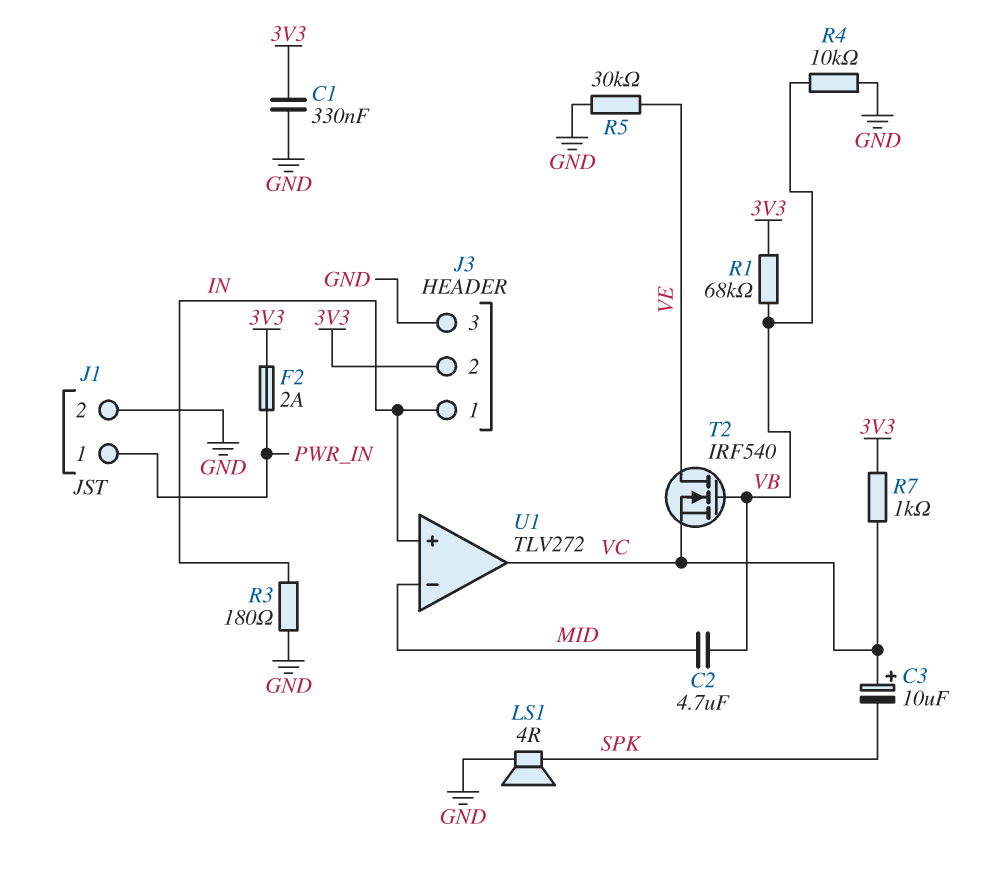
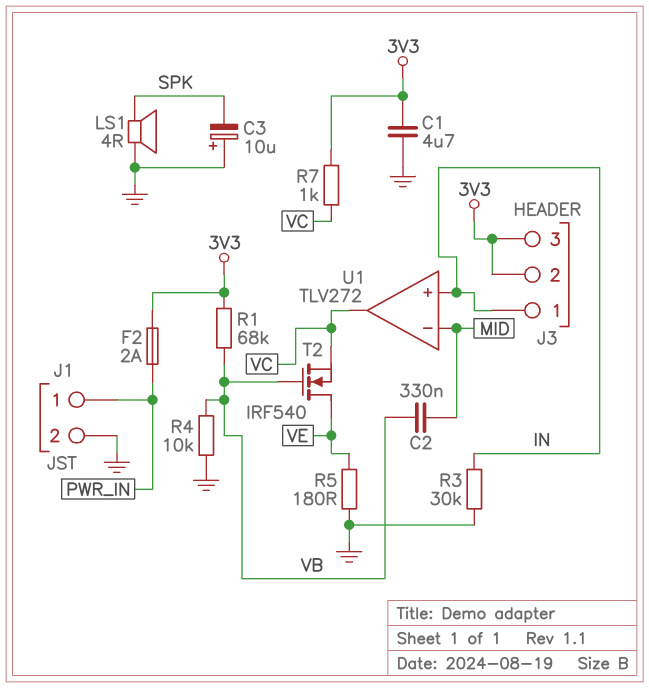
C1: 330nF (3V3, GND) -> 4.7uF (3V3, GND)
C2: 4.7uF (MID, VB) -> 330nF (MID, VB)
C3: 10uF (plus VC, minus SPK) -> 10uF (plus GND, minus SPK)
J3 pin 3: GND -> 3V3
R3: 180 (GND, IN) -> 30k (GND, IN)
R5: 30k (GND, VE) -> 180 (GND, VE)

